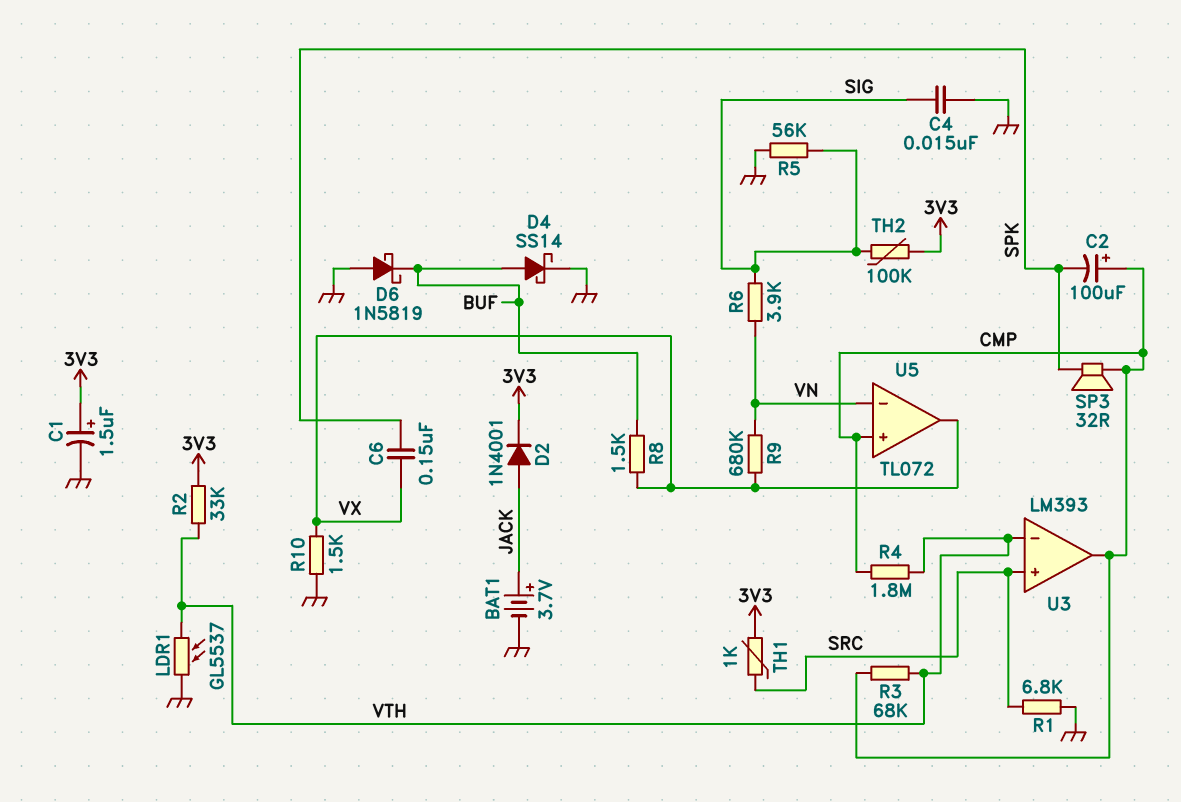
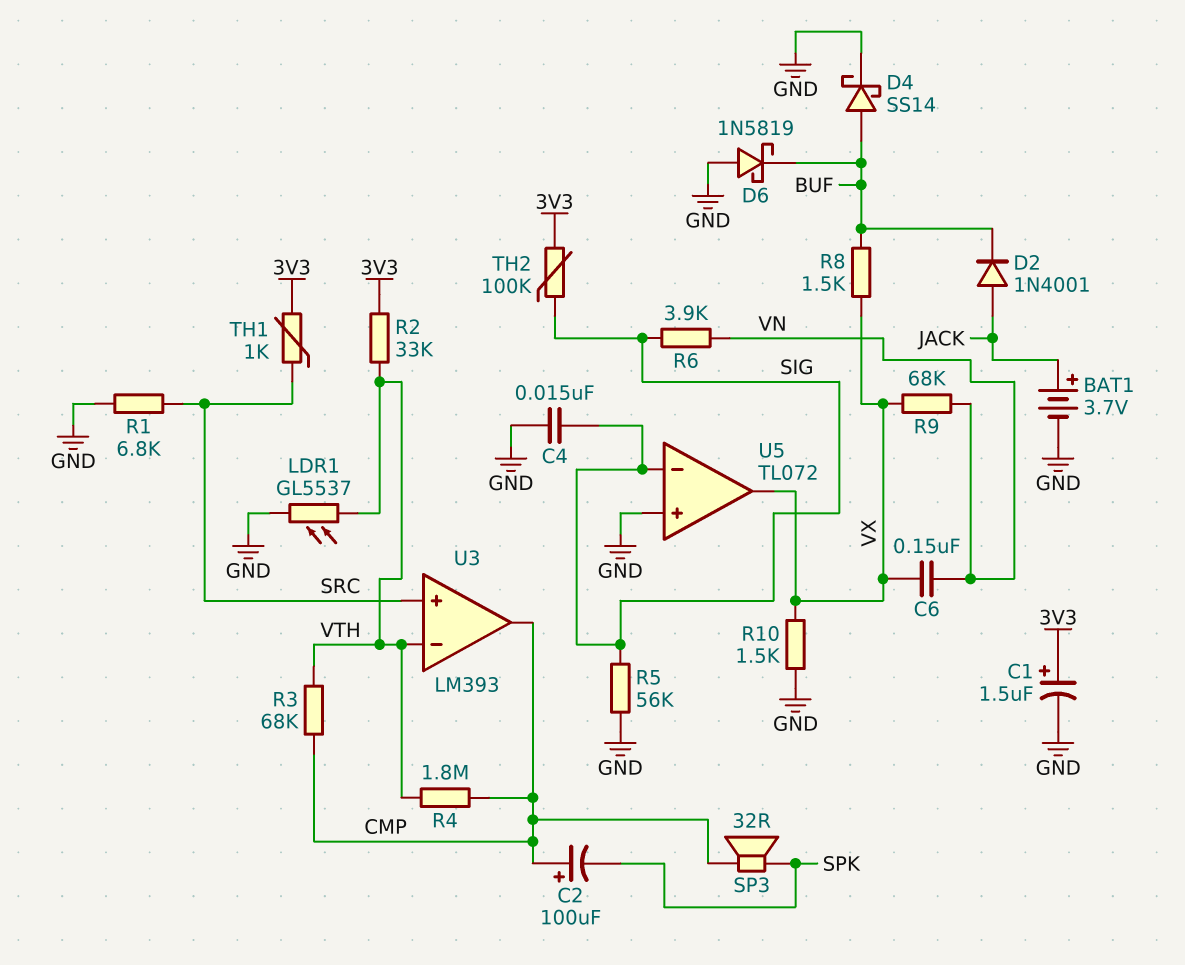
C6: 150nF (SPK, VX) -> 150nF (VN, VX)
D2: diode 1N4001 (A JACK, K 3V3) -> diode 1N4001 (A JACK, K BUF)
R9: 680k (VN, VX) -> 68k (VN, VX)
U5 pin in+: CMP -> GND
U5 pin in-: VN -> SIG

